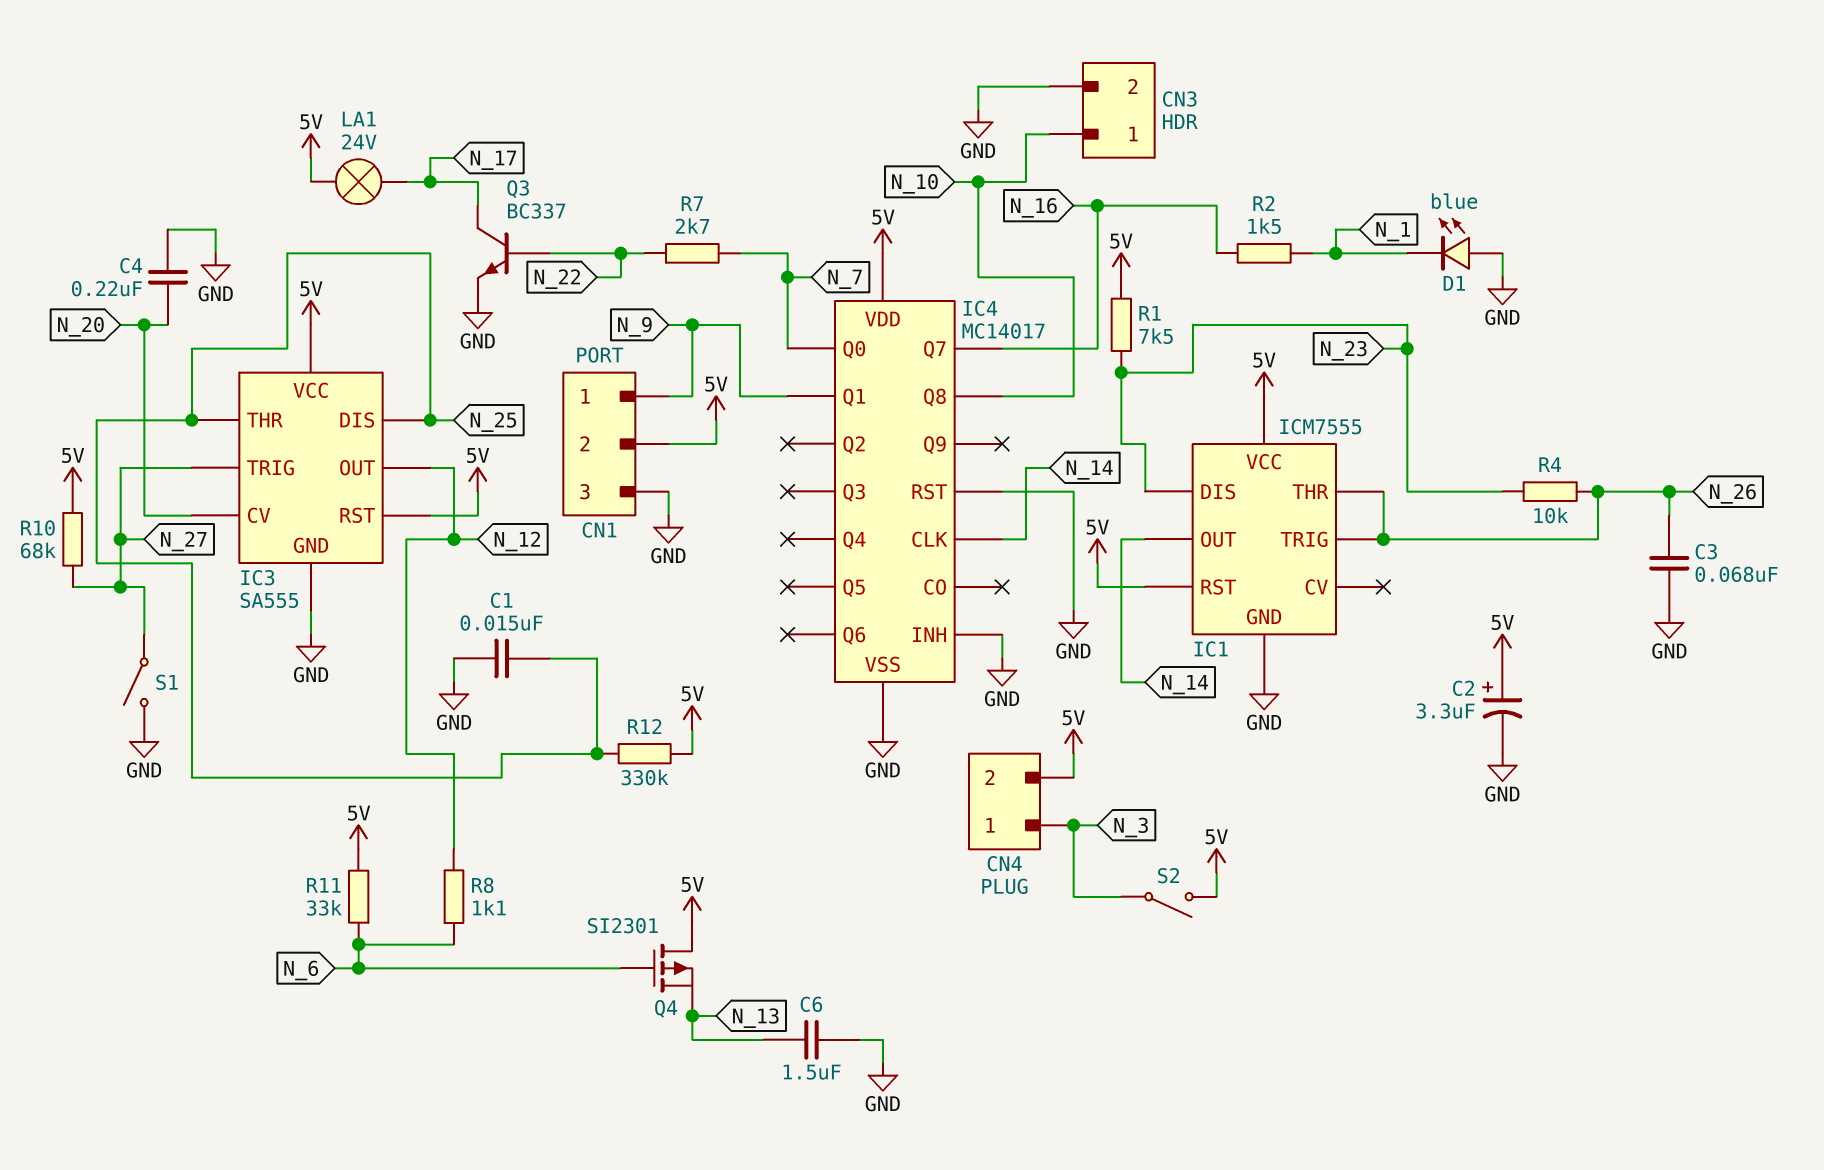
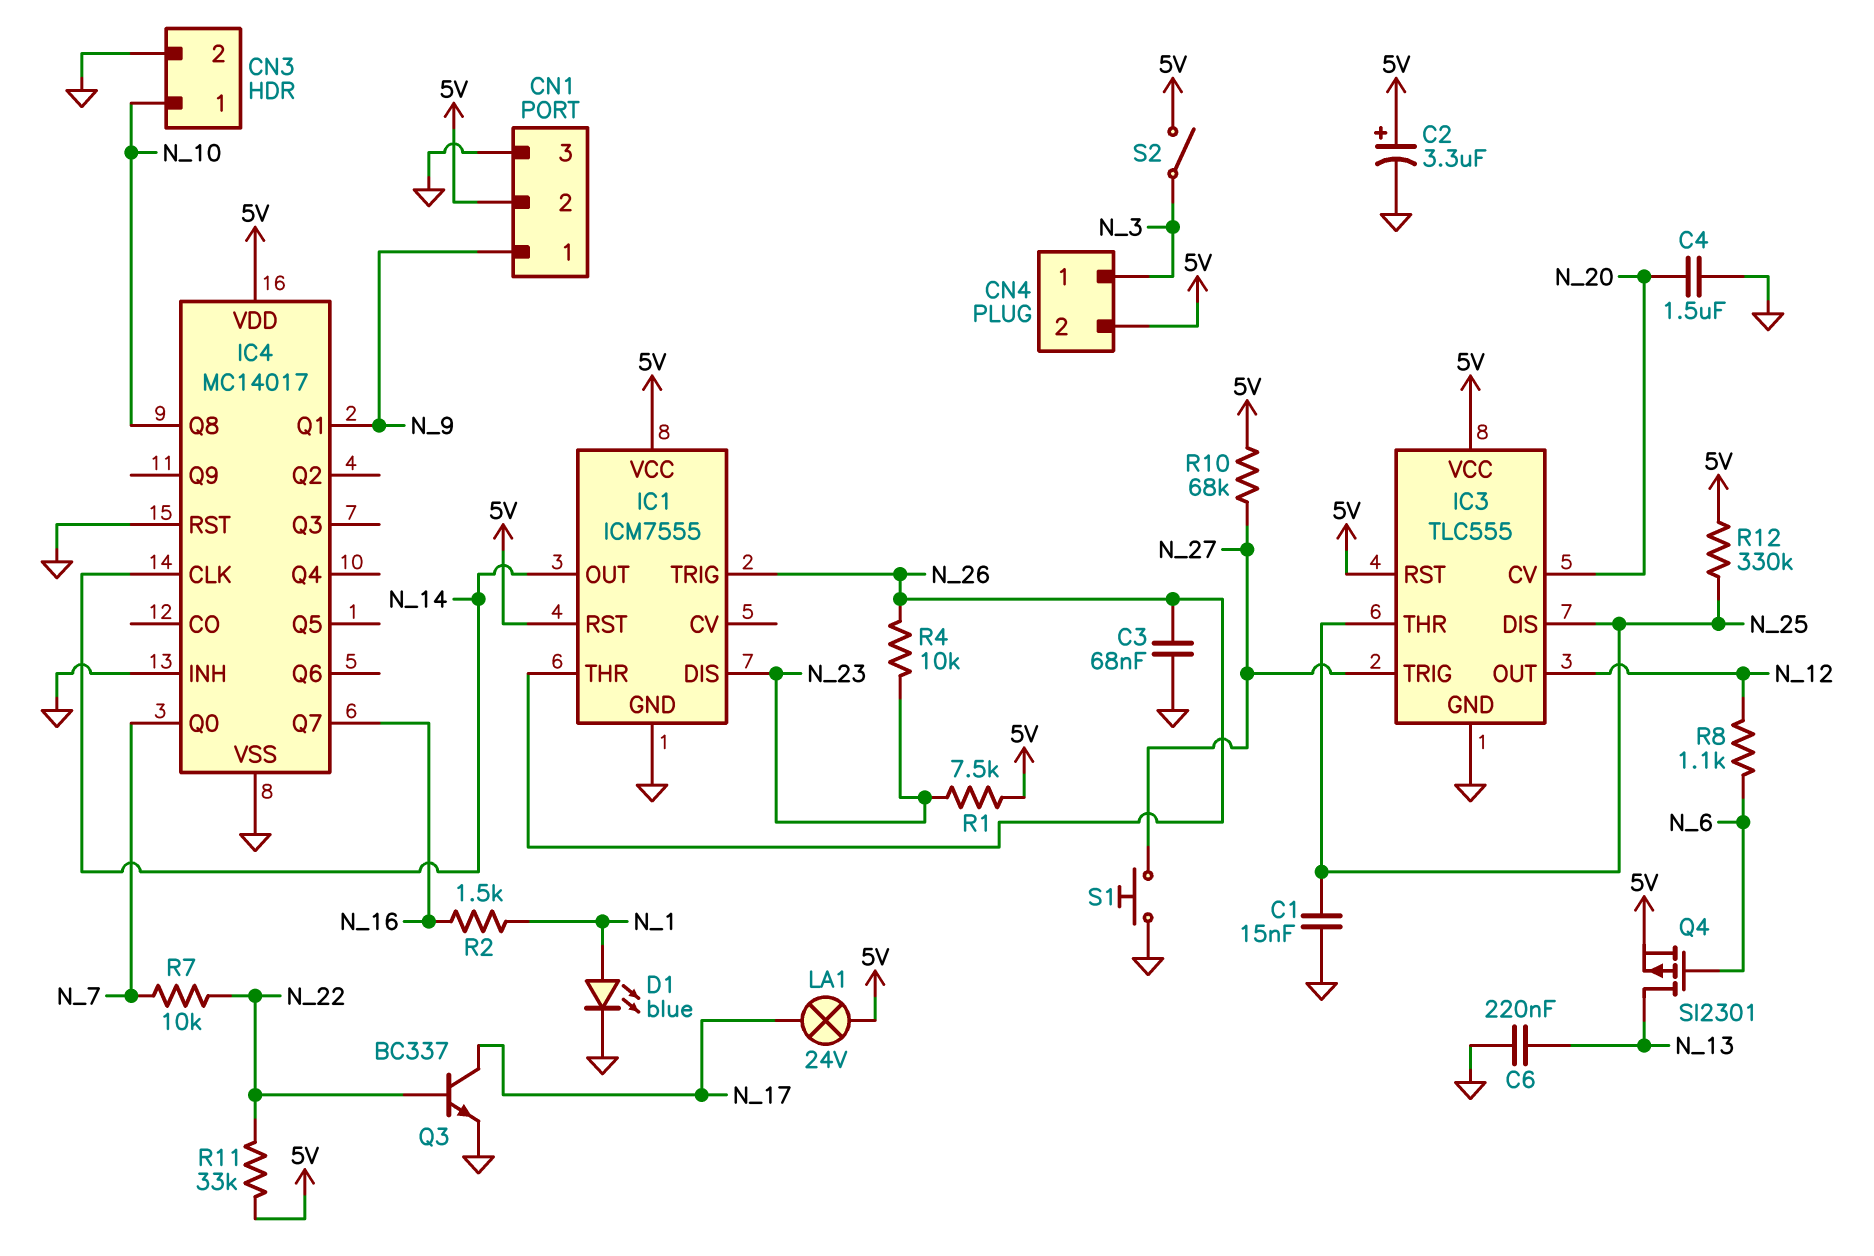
C4: 220nF (GND, N_20) -> 1.5uF (GND, N_20)
C6: 1.5uF (GND, N_13) -> 220nF (GND, N_13)
D1: LED blue (A GND, K N_1) -> LED blue (A N_1, K GND)
IC3: SA555 -> TLC555
Q4: PMOS SI2301 (G N_6, D 5V, S N_13) -> PMOS SI2301 (G N_6, D N_13, S 5V)
R7: 2.7k (N_7, N_22) -> 10k (N_7, N_22)
R11: 33k (5V, N_6) -> 33k (5V, N_22)
S1: switch (GND, N_27) -> button (GND, N_27)

